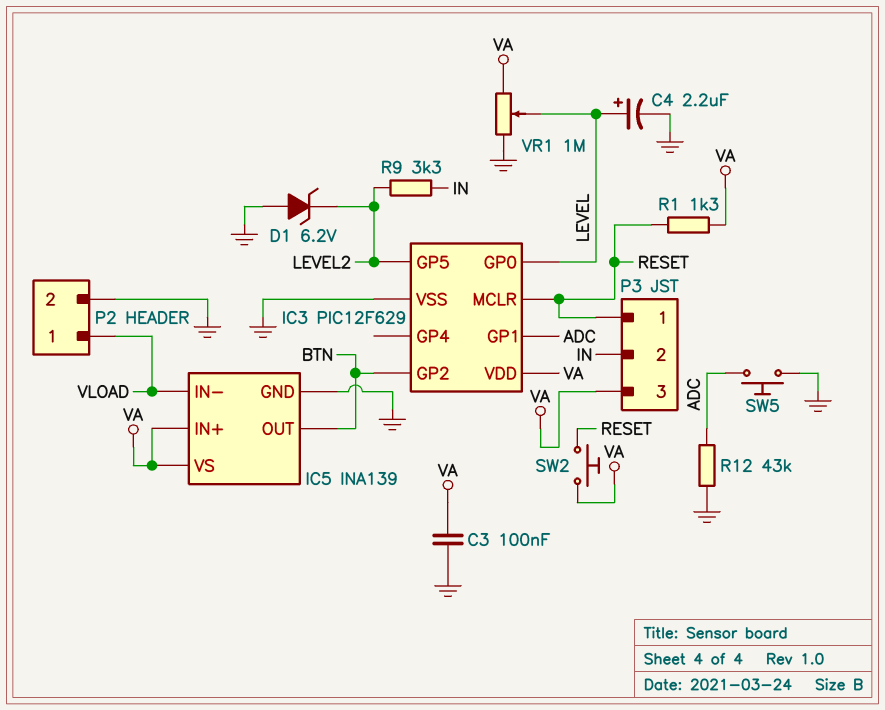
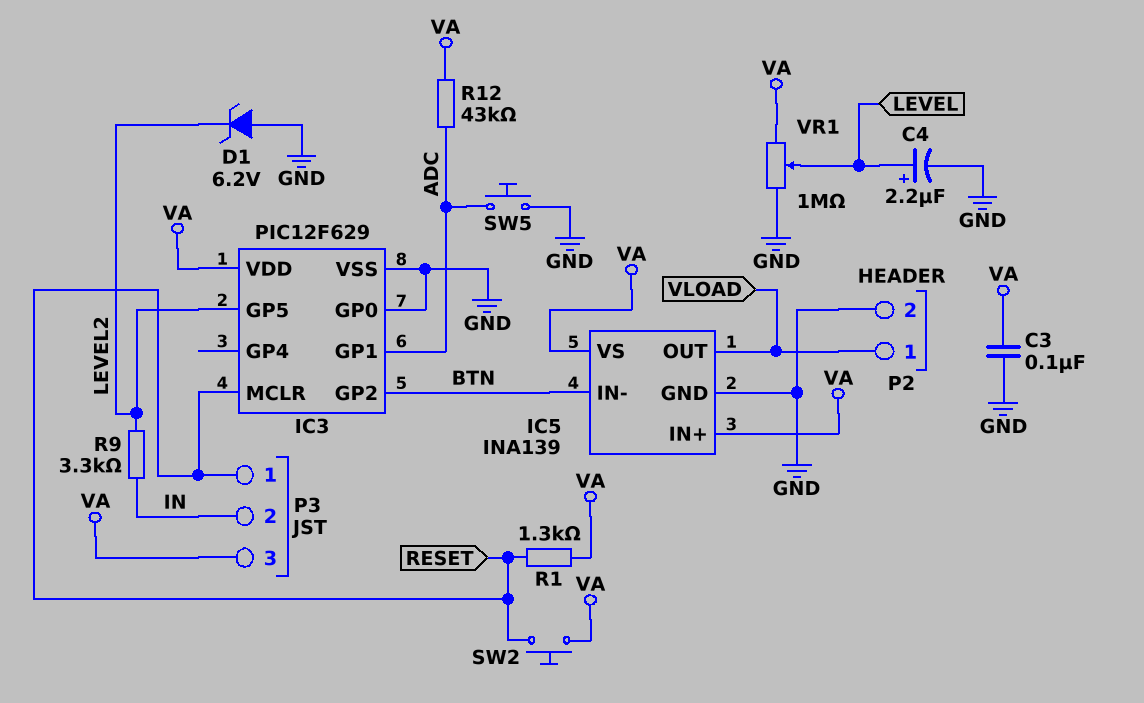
IC3 pin GP0: LEVEL -> GND
IC5 pin IN-: VLOAD -> BTN
IC5 pin OUT: BTN -> VLOAD
R12: 43k (ADC, GND) -> 43k (ADC, VA)

